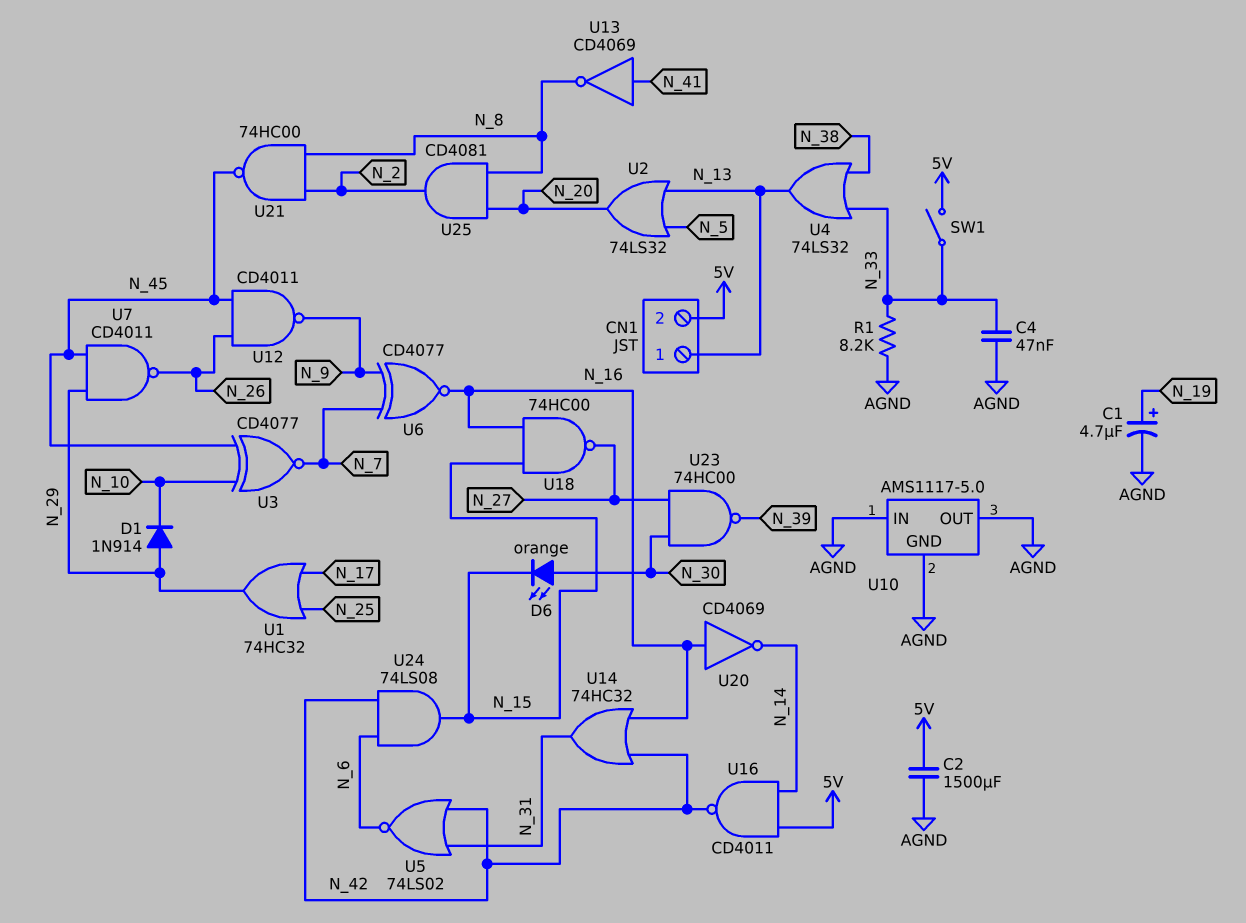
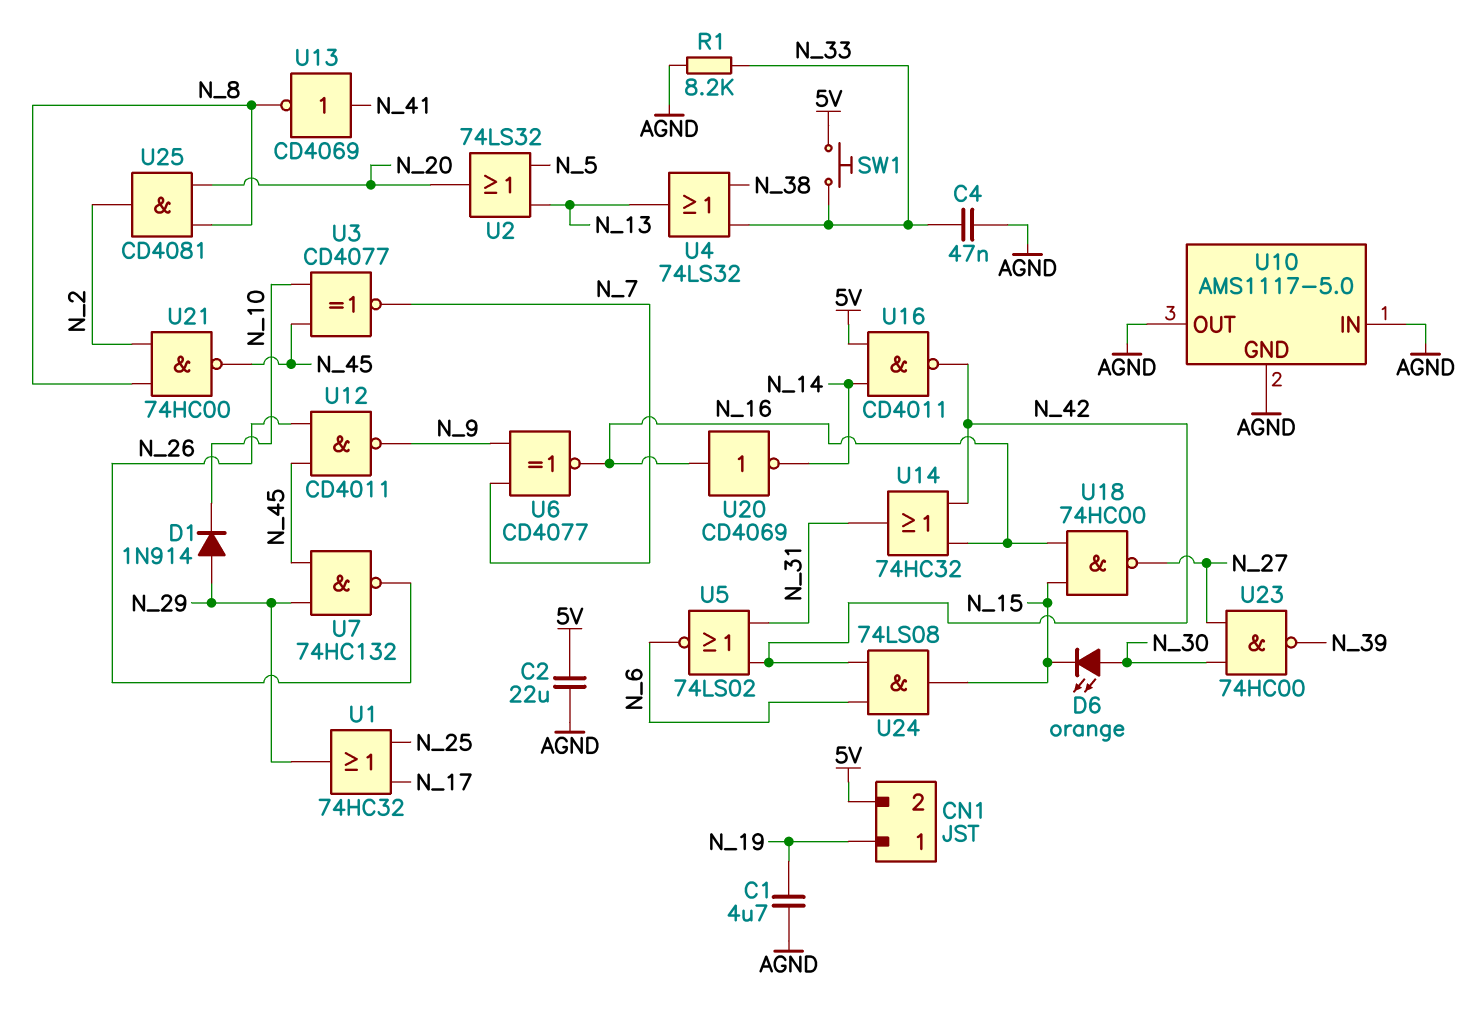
C1: 4.7uF (plus N_19, minus AGND) -> 4.7uF (AGND, N_19)
C2: 1500uF (5V, AGND) -> 22uF (5V, AGND)
CN1 pin 1: N_13 -> N_19
SW1: switch (5V, N_33) -> button (5V, N_33)
U7: NAND CD4011 (in N_29, in N_45, out N_26) -> NAND 74HC132 (in N_29, in N_45, out N_26)

